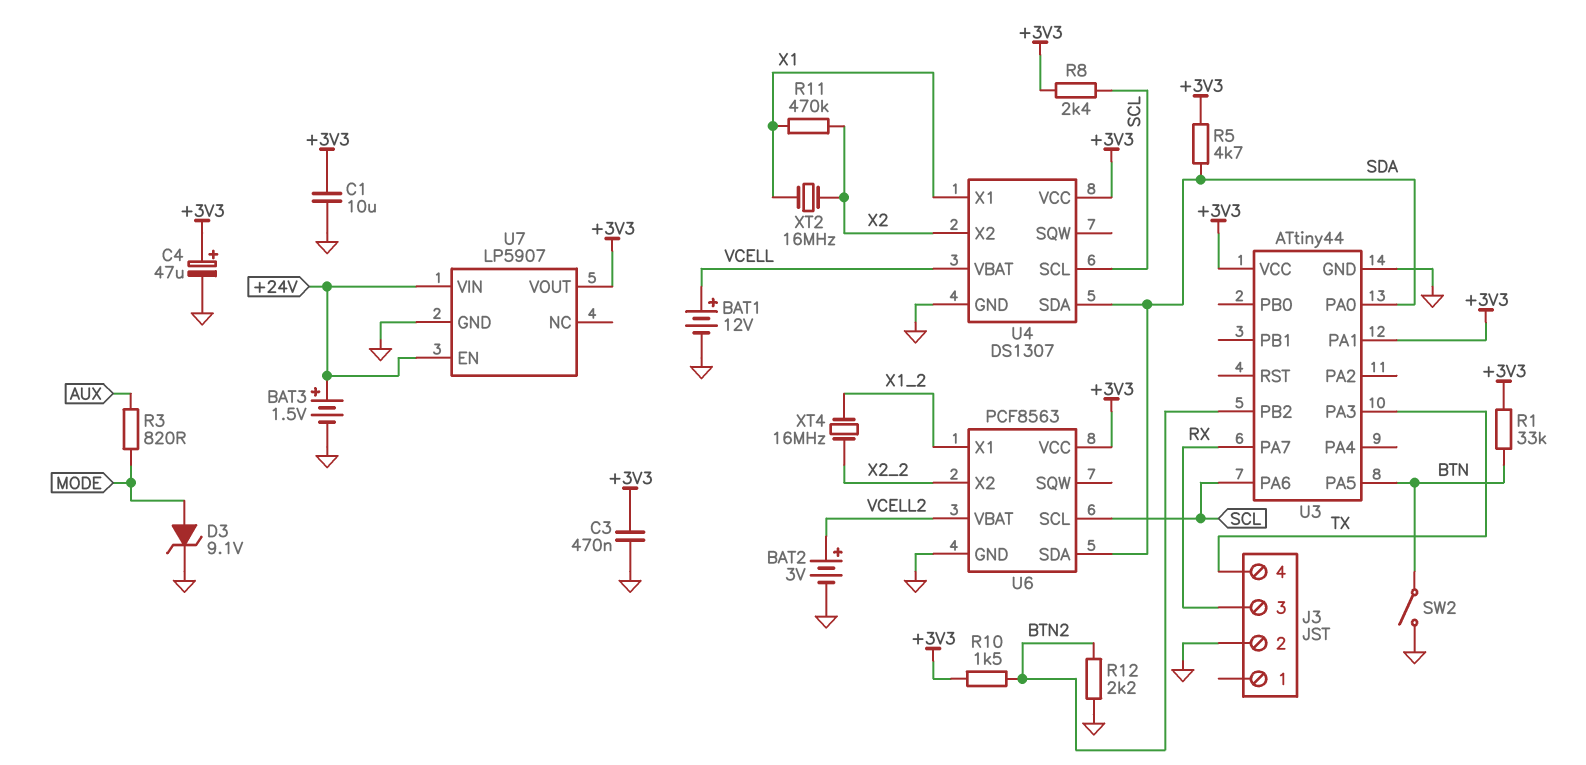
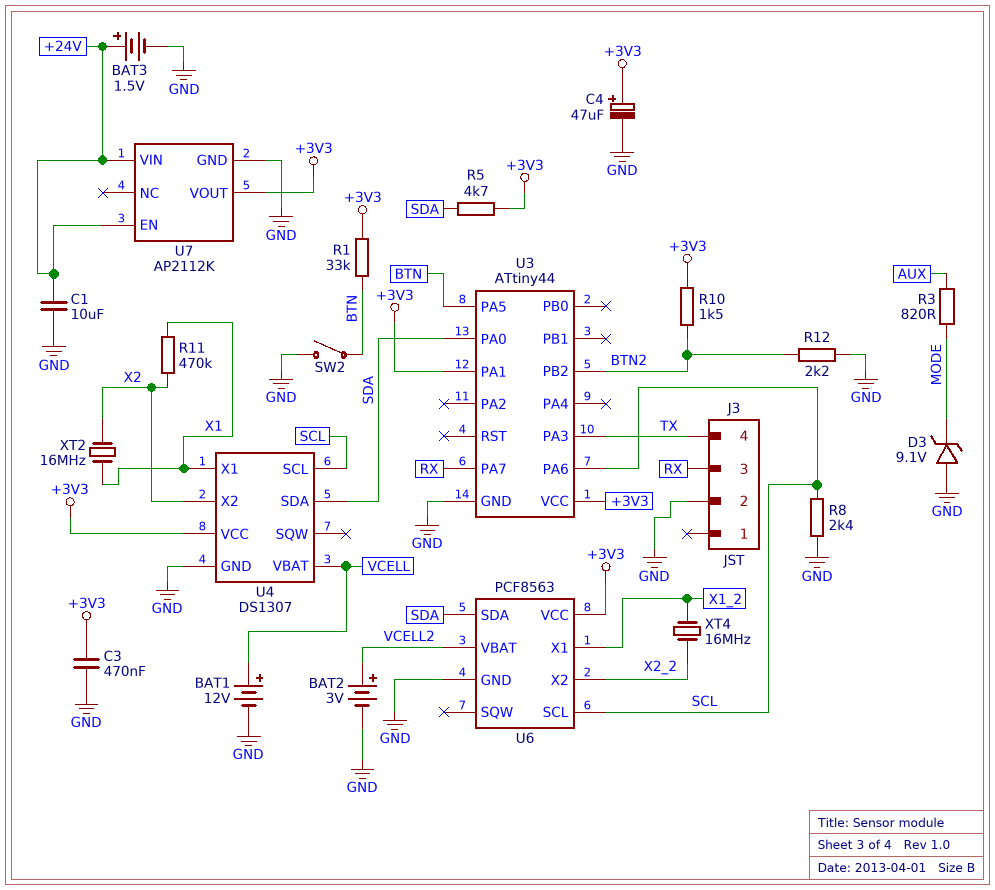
C1: 10uF (+3V3, GND) -> 10uF (+24V, GND)
D3: zener 9.1V (A MODE, K GND) -> zener 9.1V (A GND, K MODE)
R8: 2.4k (+3V3, SCL) -> 2.4k (GND, SCL)
U7: LP5907 -> AP2112K

